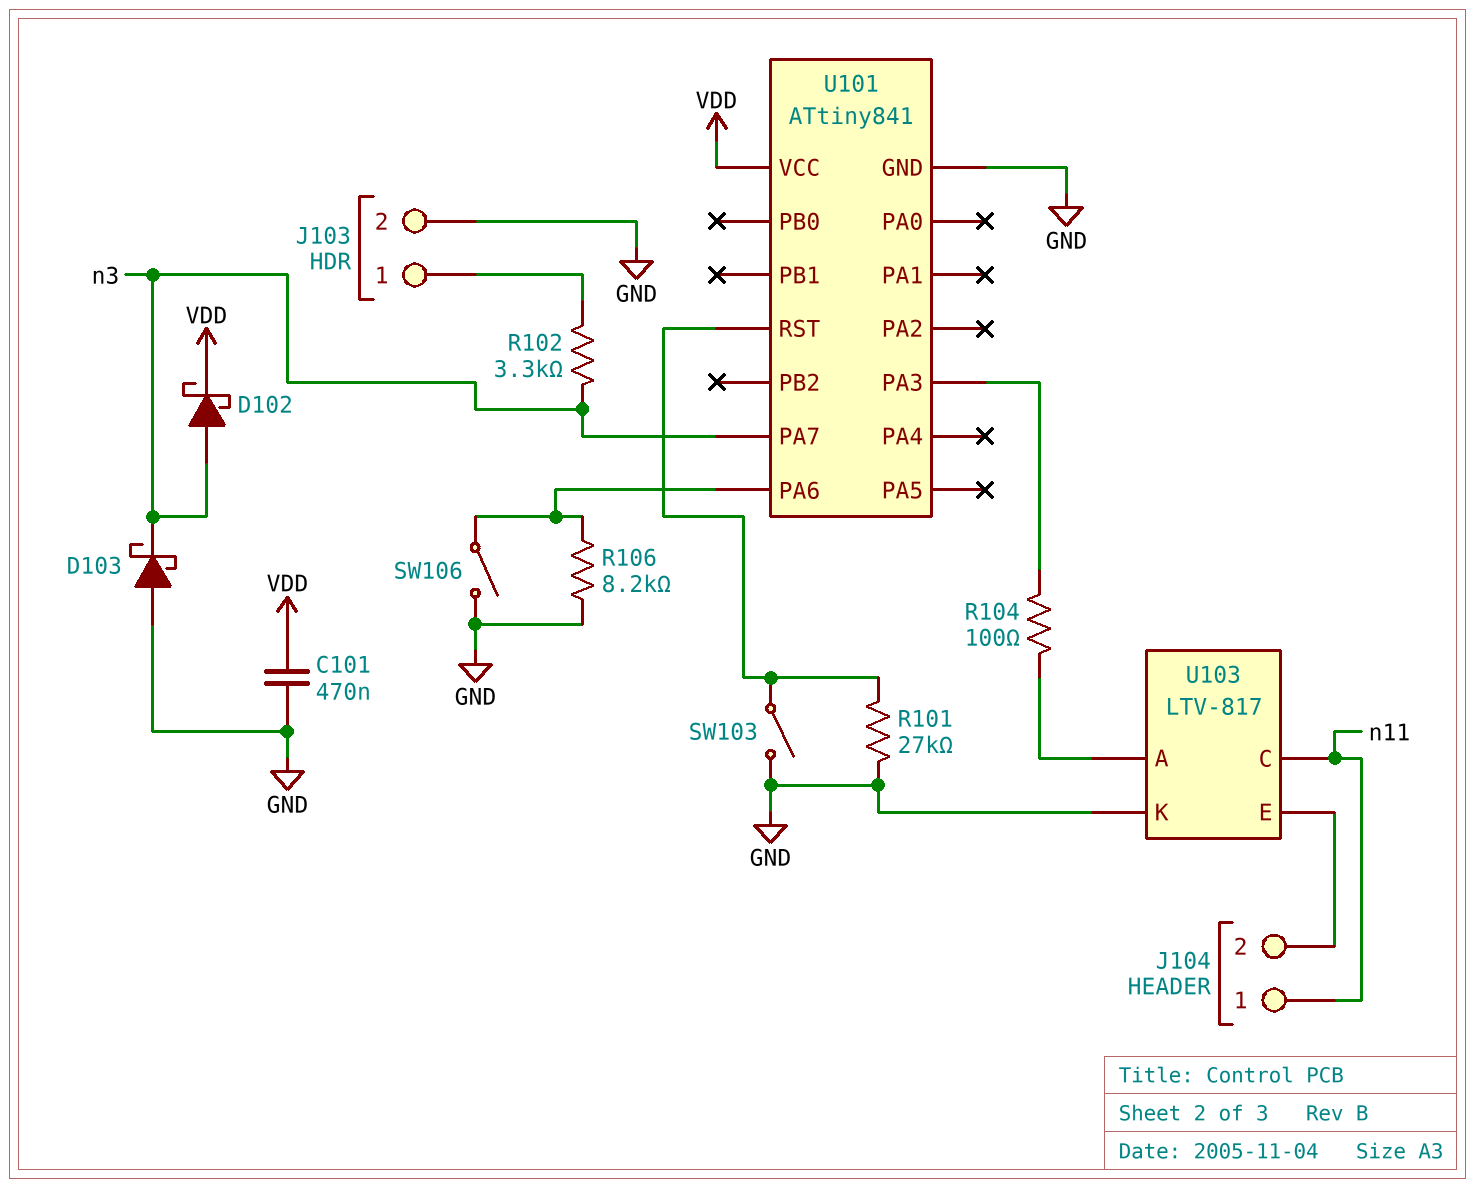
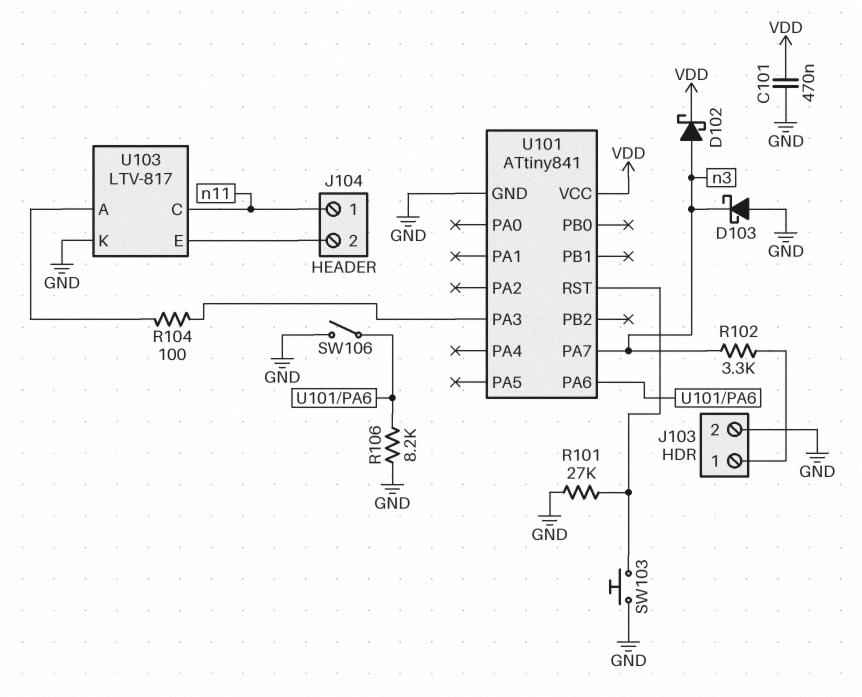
SW103: switch (GND, U101/RST) -> button (GND, U101/RST)

